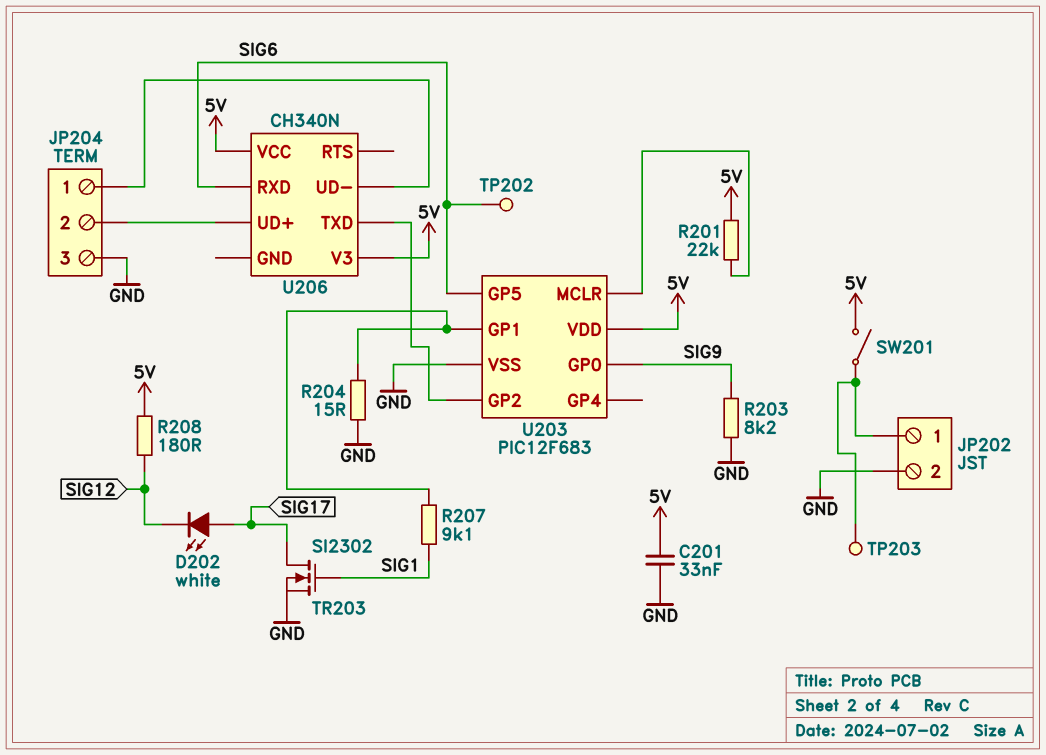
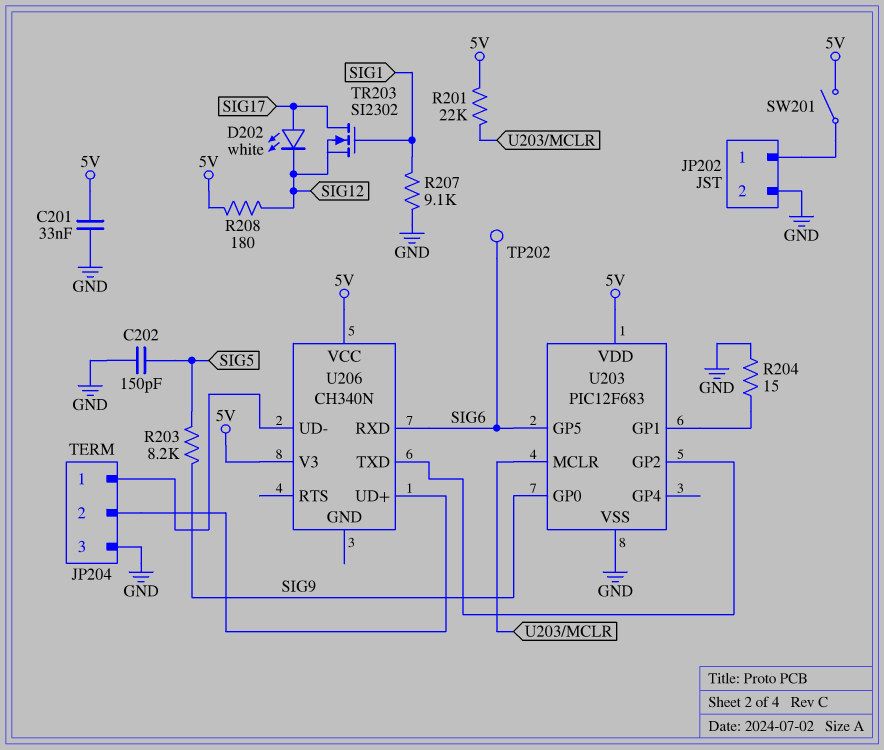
C202: none -> 150pF (GND, SIG5)
R203: 8.2k (GND, SIG9) -> 8.2k (SIG5, SIG9)
R207: 9.1k (SIG1, U203/GP1) -> 9.1k (GND, SIG1)
TP203: test point (JP202/1) -> none
TR203: NMOS SI2302 (G SIG1, D SIG17, S GND) -> NMOS SI2302 (G SIG1, D SIG17, S SIG12)

